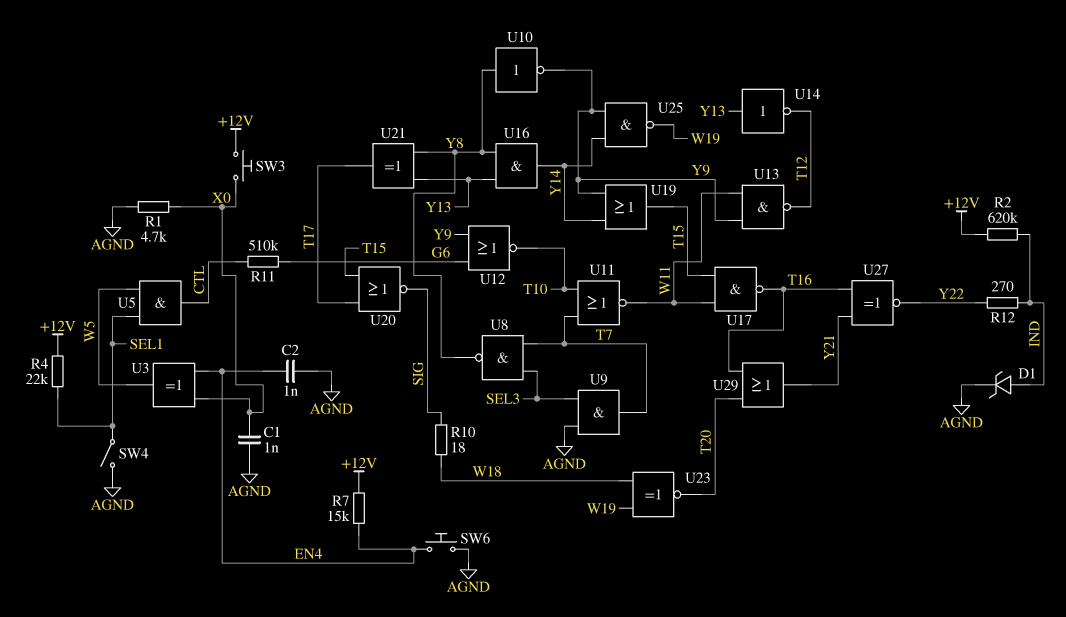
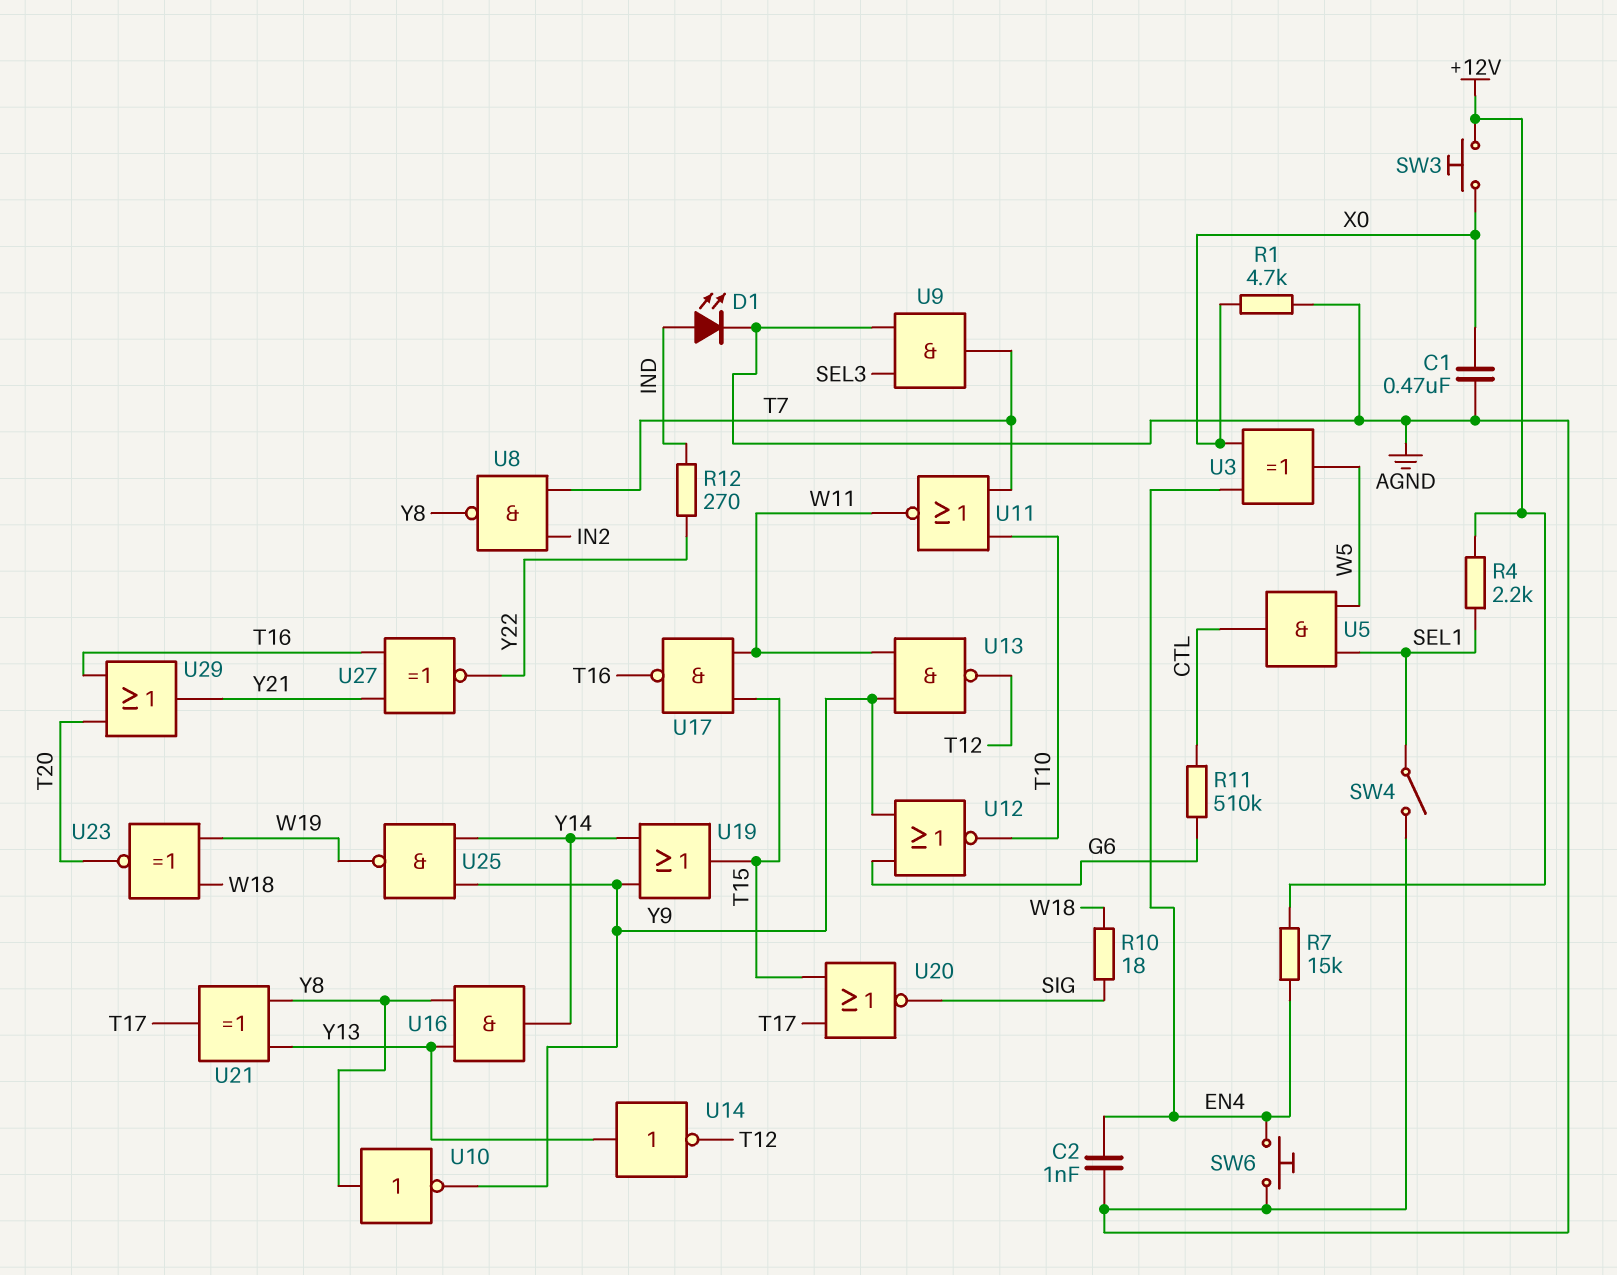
C1: 1nF (AGND, X0) -> 470nF (AGND, X0)
D1: zener (A IND, K AGND) -> LED (A IND, K AGND)
R2: 620k (+12V, IND) -> none
R4: 22k (+12V, SEL1) -> 2.2k (+12V, SEL1)
U8: NAND (in SEL3, in T7, out Y8) -> NAND (in IN2, in T7, out Y8)

